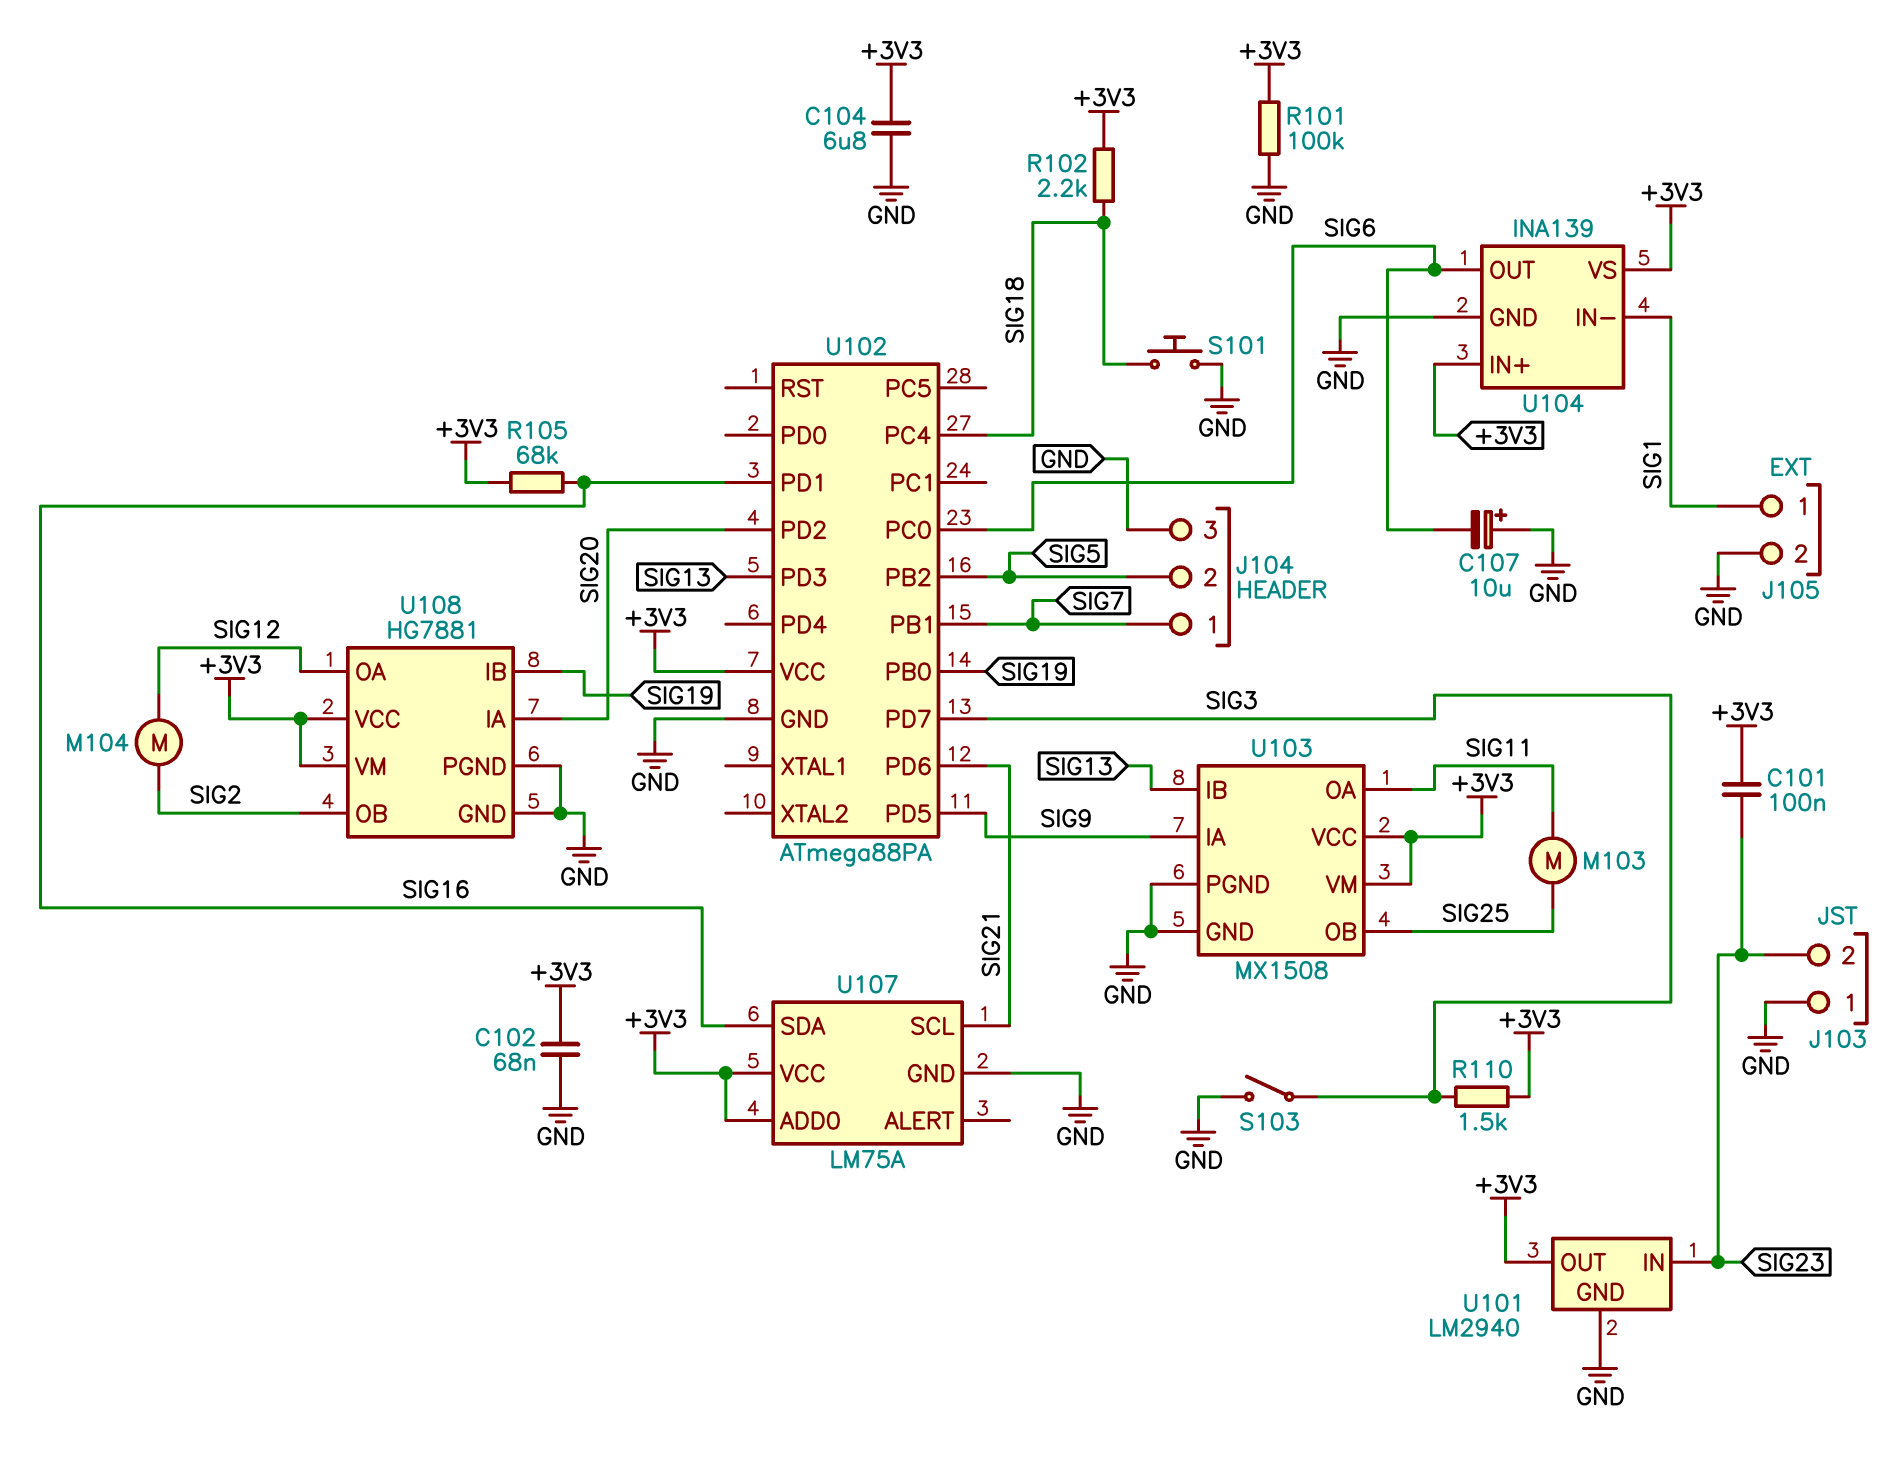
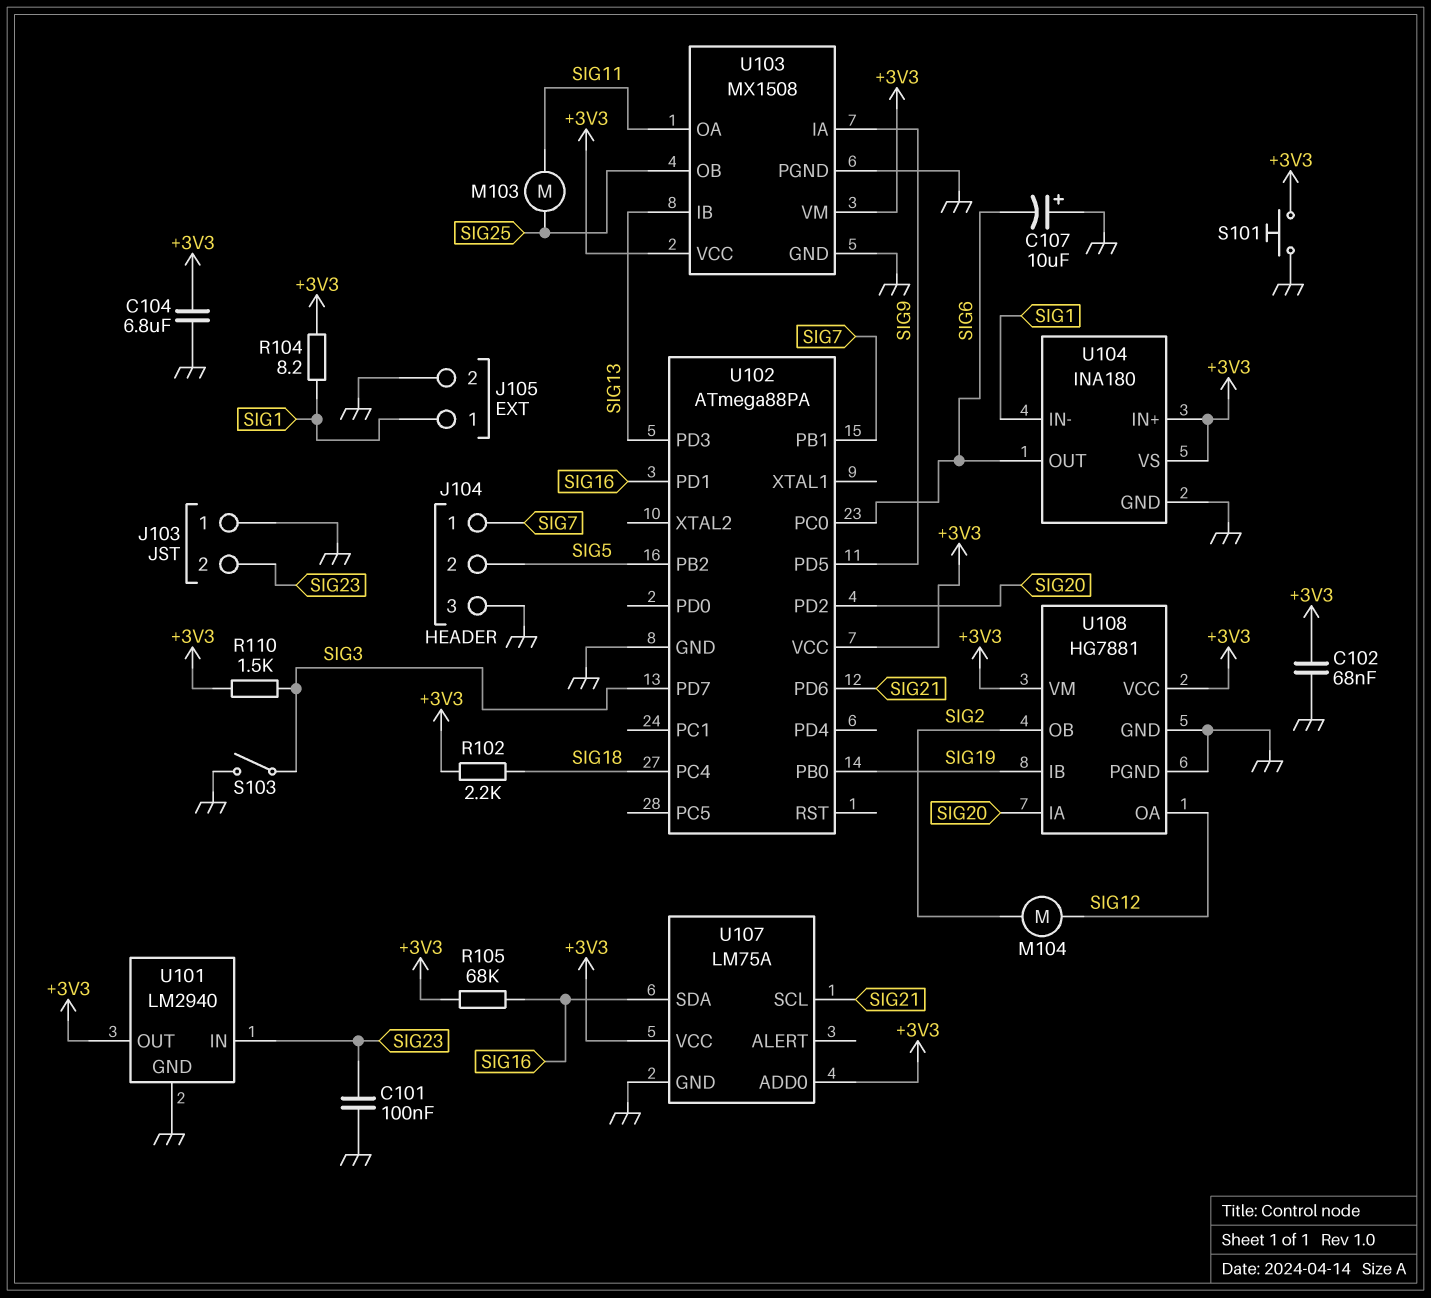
C101: 100nF (+3V3, SIG23) -> 100nF (GND, SIG23)
R101: 100k (+3V3, GND) -> none
R104: none -> 8.2 (+3V3, SIG1)
S101: button (GND, SIG18) -> button (+3V3, GND)
U104: INA139 -> INA180

